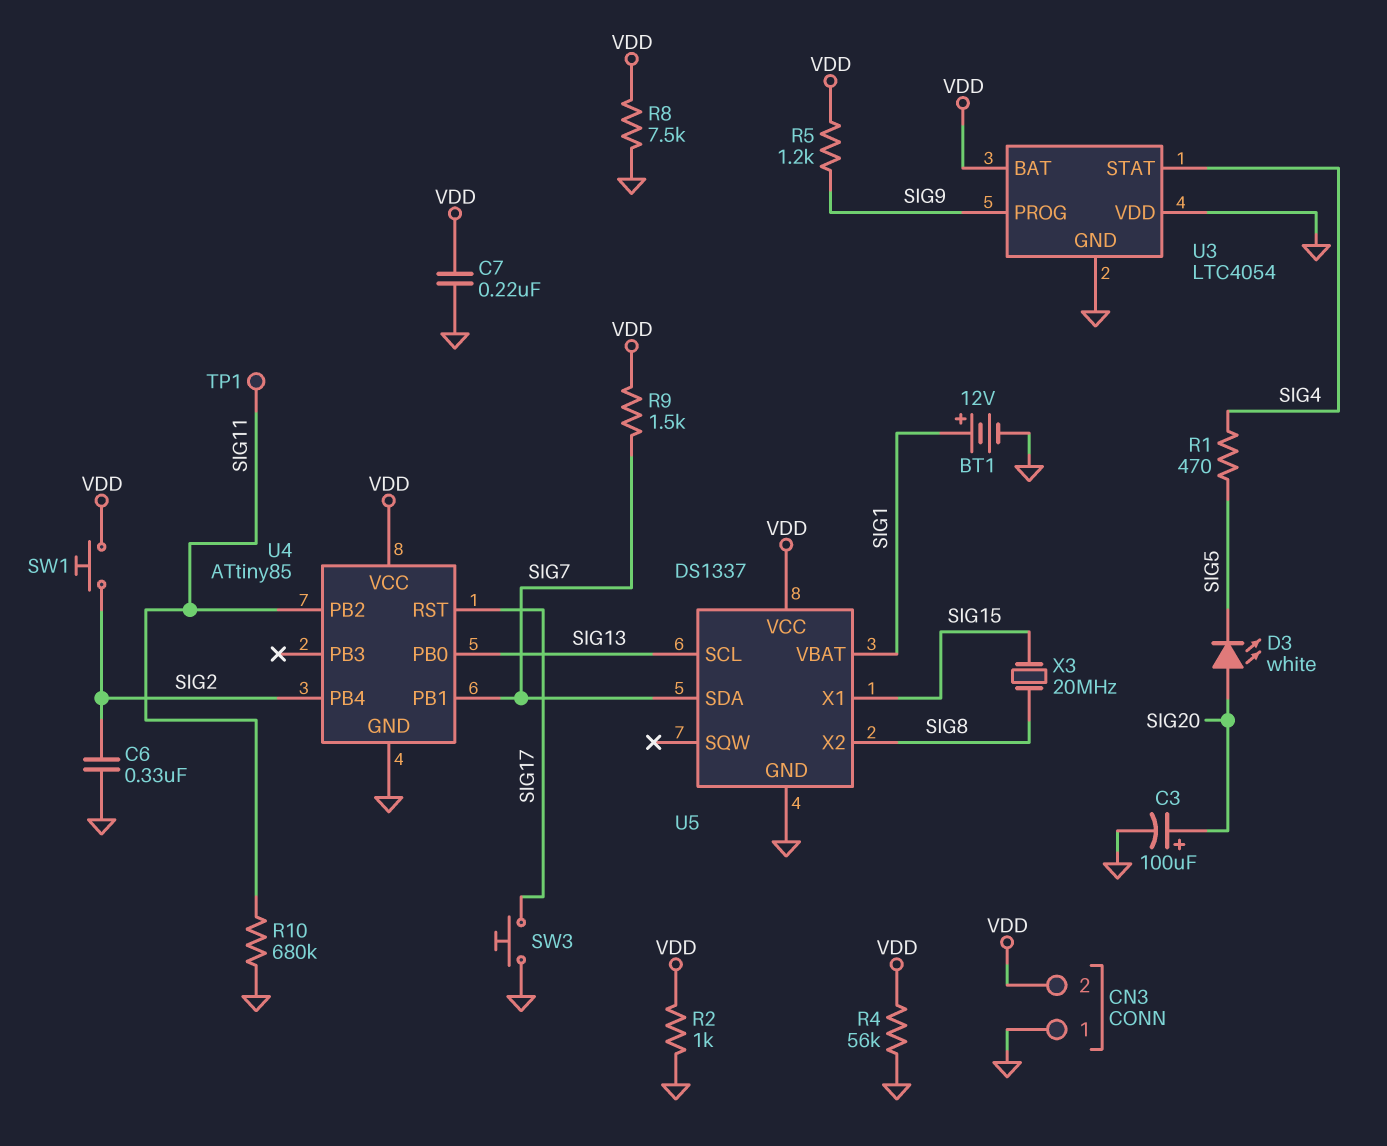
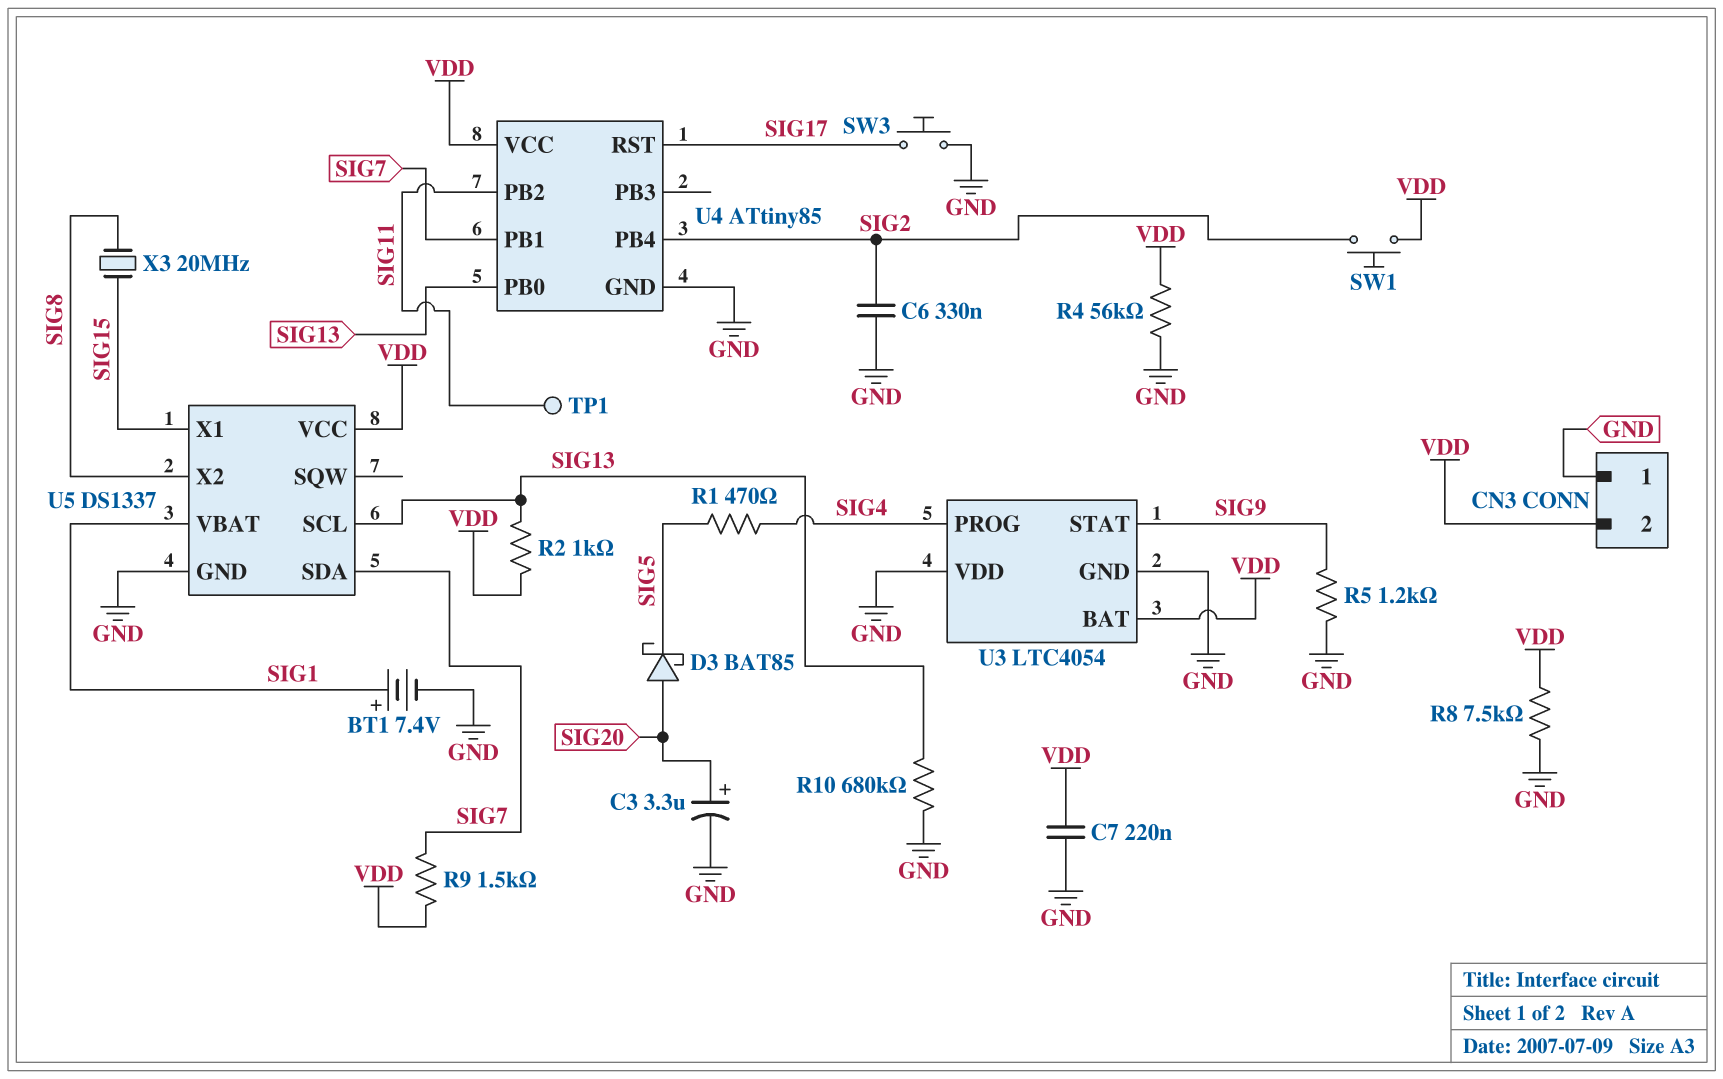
BT1: 12V (plus SIG1, minus GND) -> 7.4V (plus SIG1, minus GND)
C3: 100uF (plus SIG20, minus GND) -> 3.3uF (plus SIG20, minus GND)
D3: LED white (A SIG20, K SIG5) -> schottky BAT85 (A SIG20, K SIG5)
R2: 1k (GND, VDD) -> 1k (SIG13, VDD)
R5: 1.2k (SIG9, VDD) -> 1.2k (GND, SIG9)
R10: 680k (GND, SIG11) -> 680k (GND, SIG13)
U3 pin PROG: SIG9 -> SIG4
U3 pin STAT: SIG4 -> SIG9

